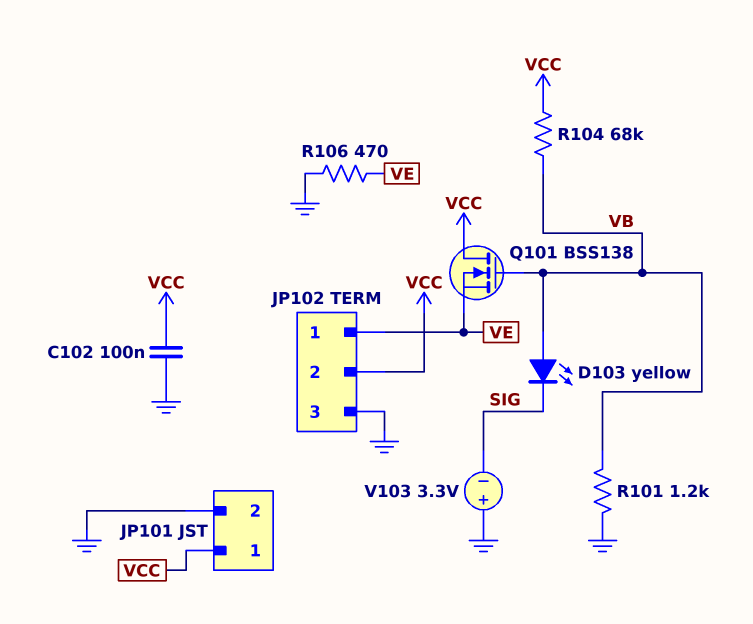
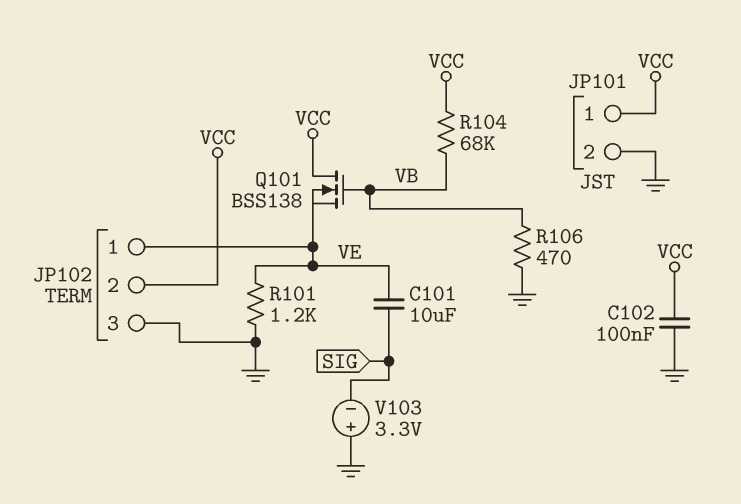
C101: none -> 10uF (SIG, VE)
D103: LED yellow (A VB, K SIG) -> none
R101: 1.2k (GND, VB) -> 1.2k (GND, VE)
R106: 470 (GND, VE) -> 470 (GND, VB)

